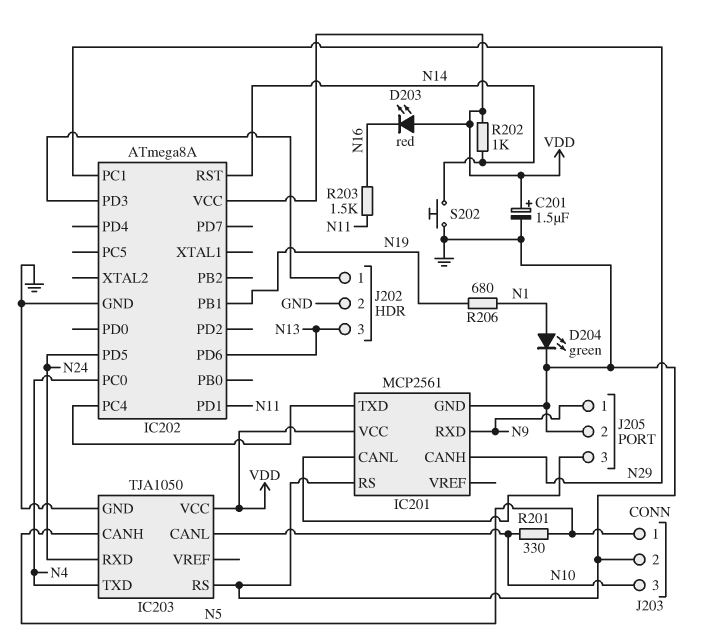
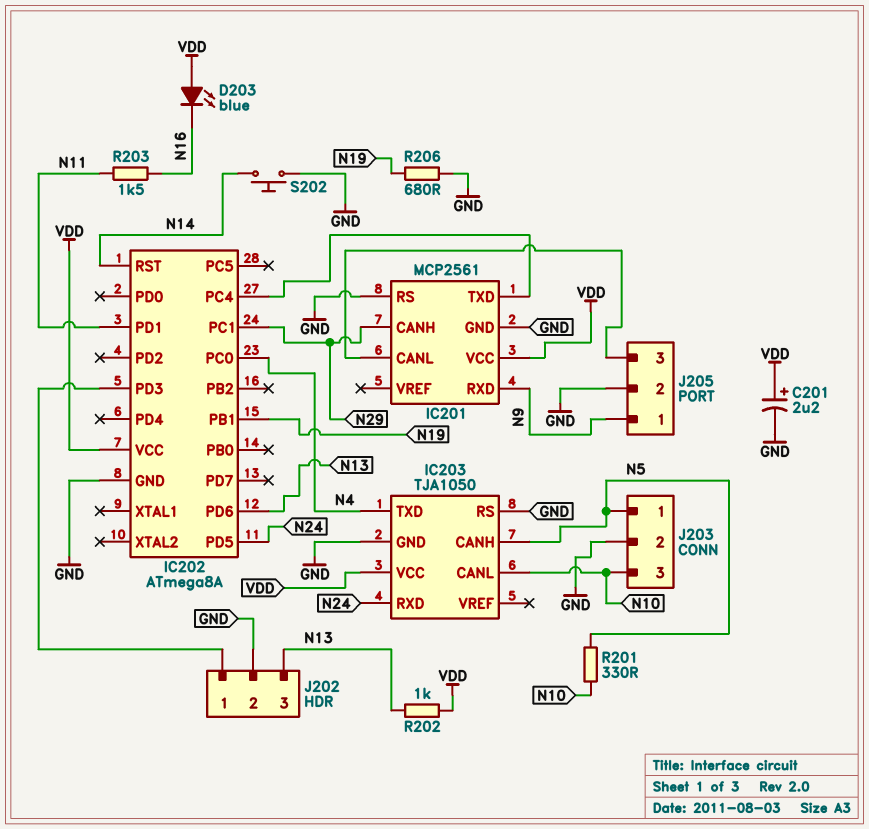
C201: 1.5uF (plus VDD, minus GND) -> 2.2uF (plus VDD, minus GND)
D203: LED red (A VDD, K N16) -> LED blue (A VDD, K N16)
D204: LED green (A N1, K GND) -> none
R202: 1k (N14, VDD) -> 1k (N13, VDD)
R206: 680 (N1, N19) -> 680 (GND, N19)

